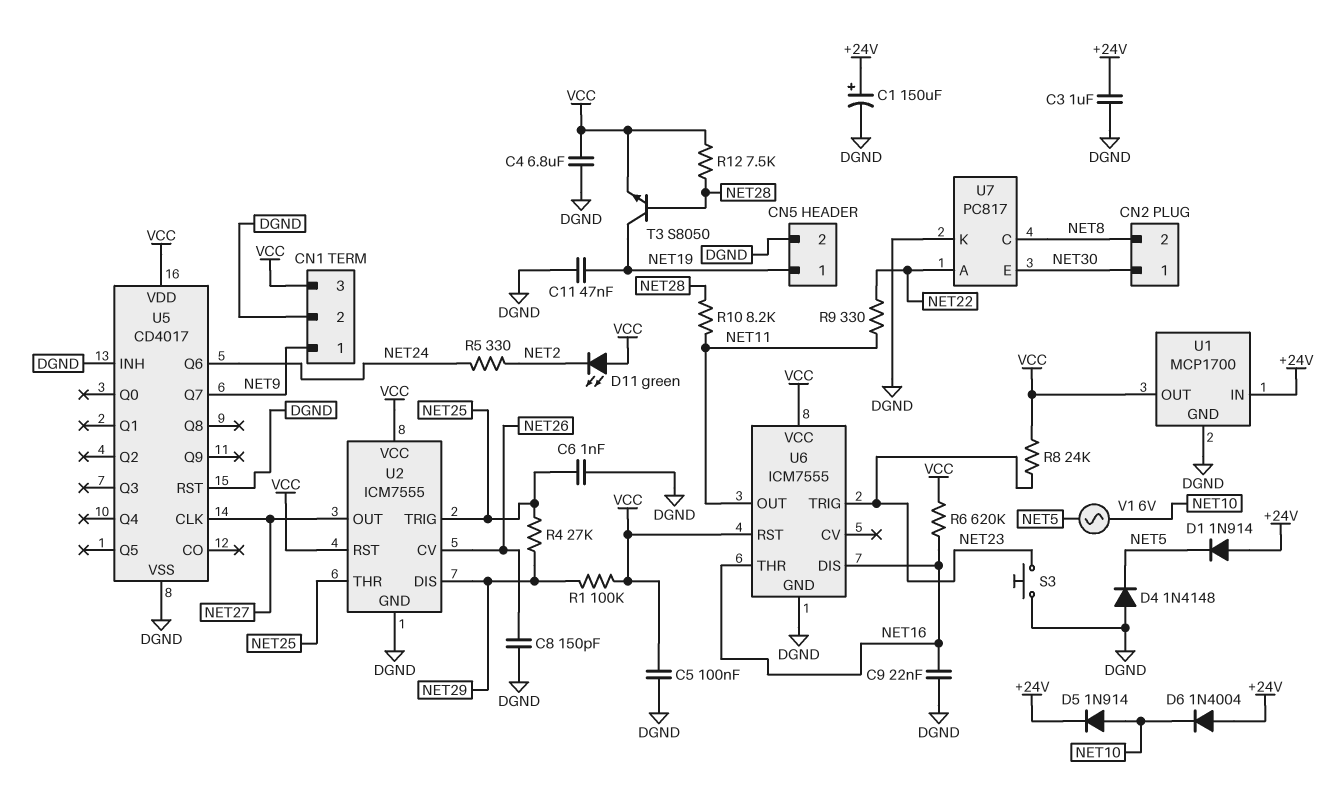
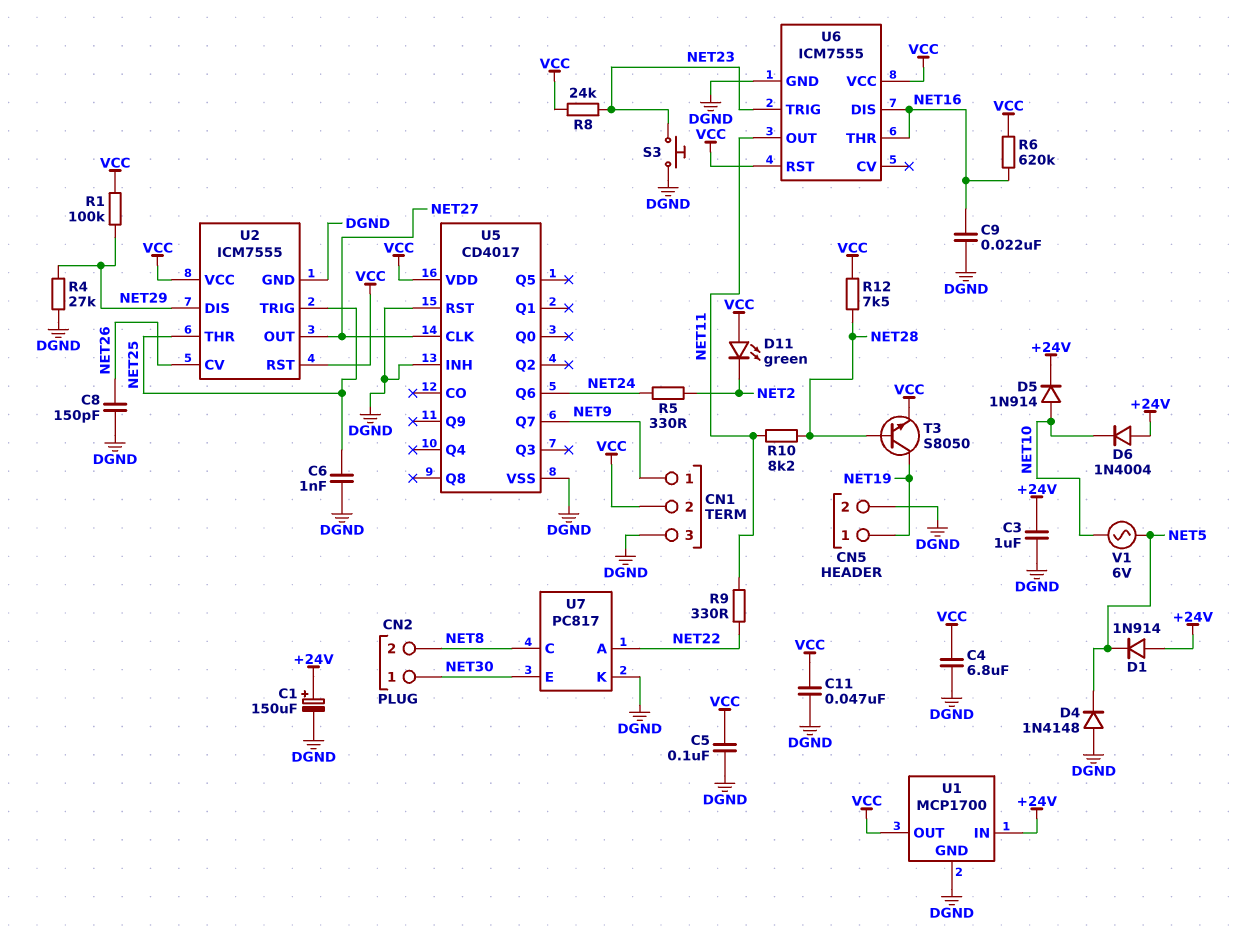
C11: 47nF (DGND, NET19) -> 47nF (DGND, VCC)
CN1 pin 2: DGND -> VCC
CN1 pin 3: VCC -> DGND
R4: 27k (NET25, NET29) -> 27k (DGND, NET29)

